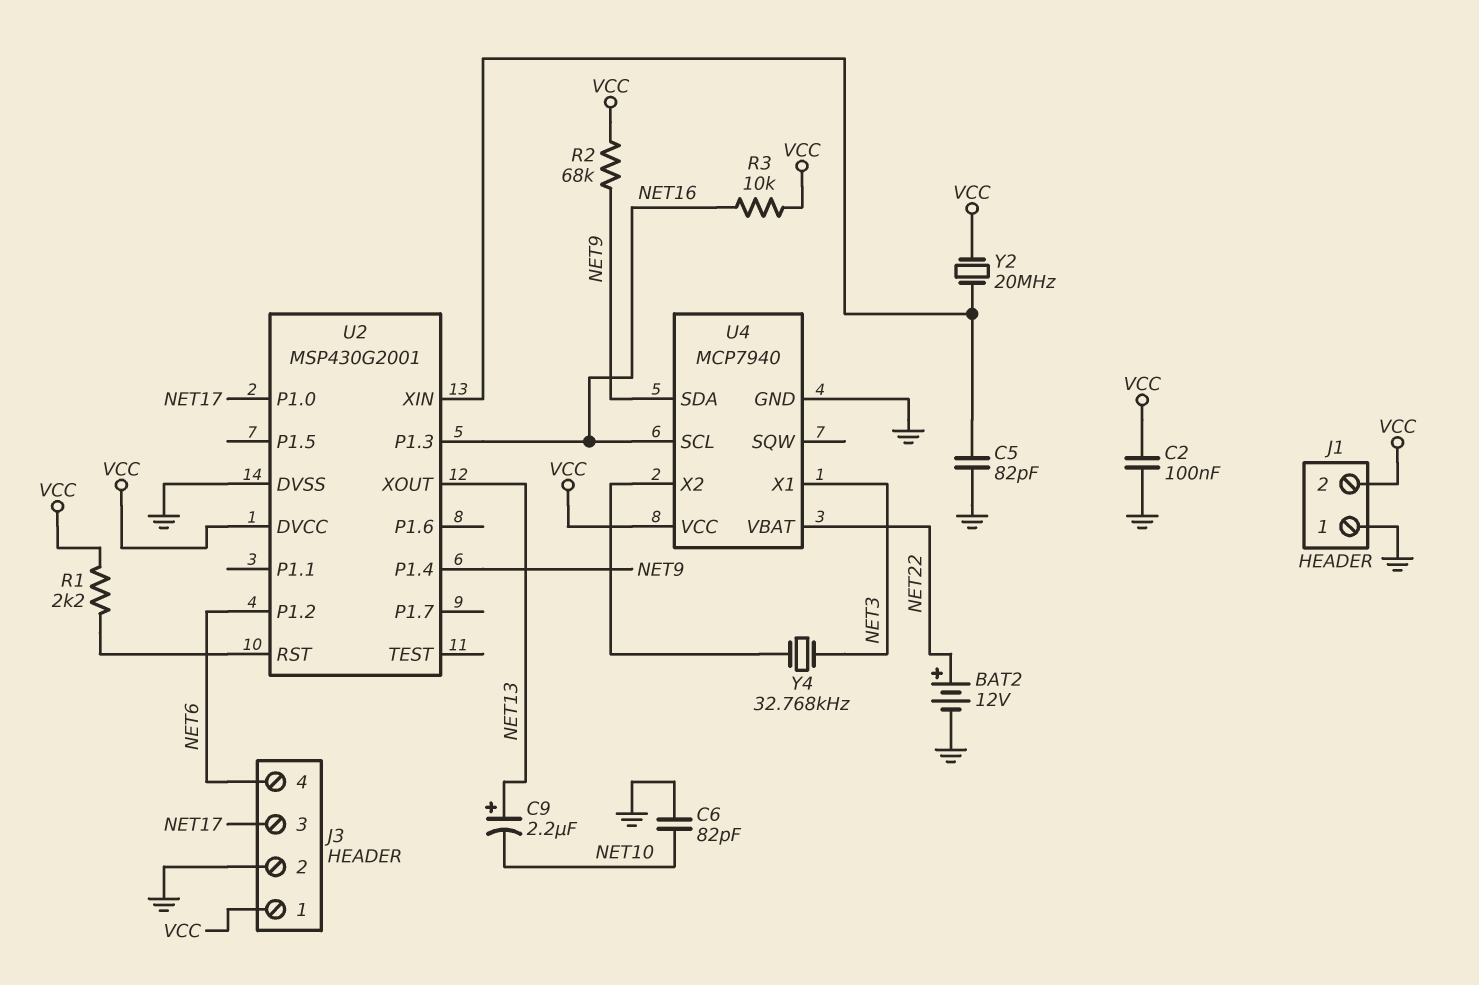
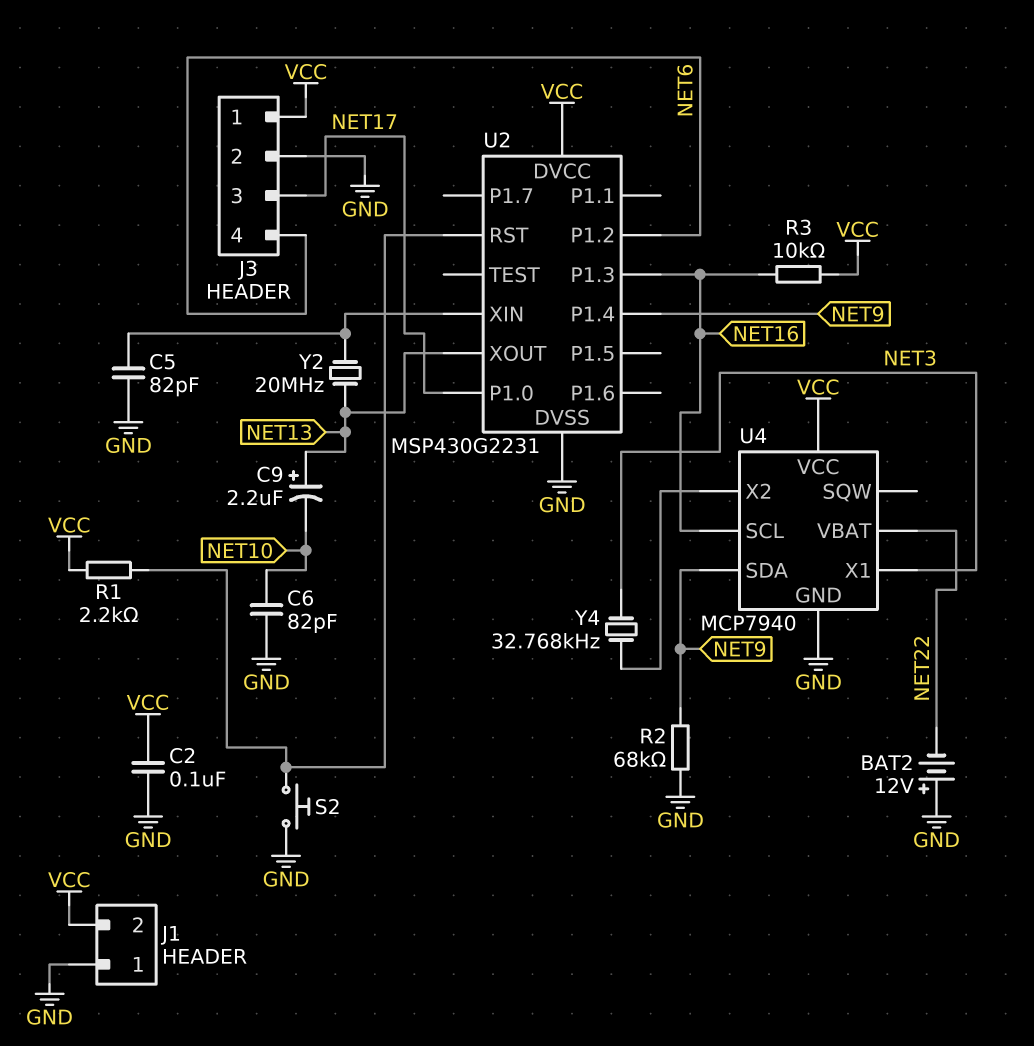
BAT2: 12V (plus NET22, minus GND) -> 12V (plus GND, minus NET22)
R2: 68k (NET9, VCC) -> 68k (GND, NET9)
S2: none -> button (GND, U2/RST)
U2: MSP430G2001 -> MSP430G2231
Y2: 20MHz (U2/XIN, VCC) -> 20MHz (NET13, U2/XIN)

